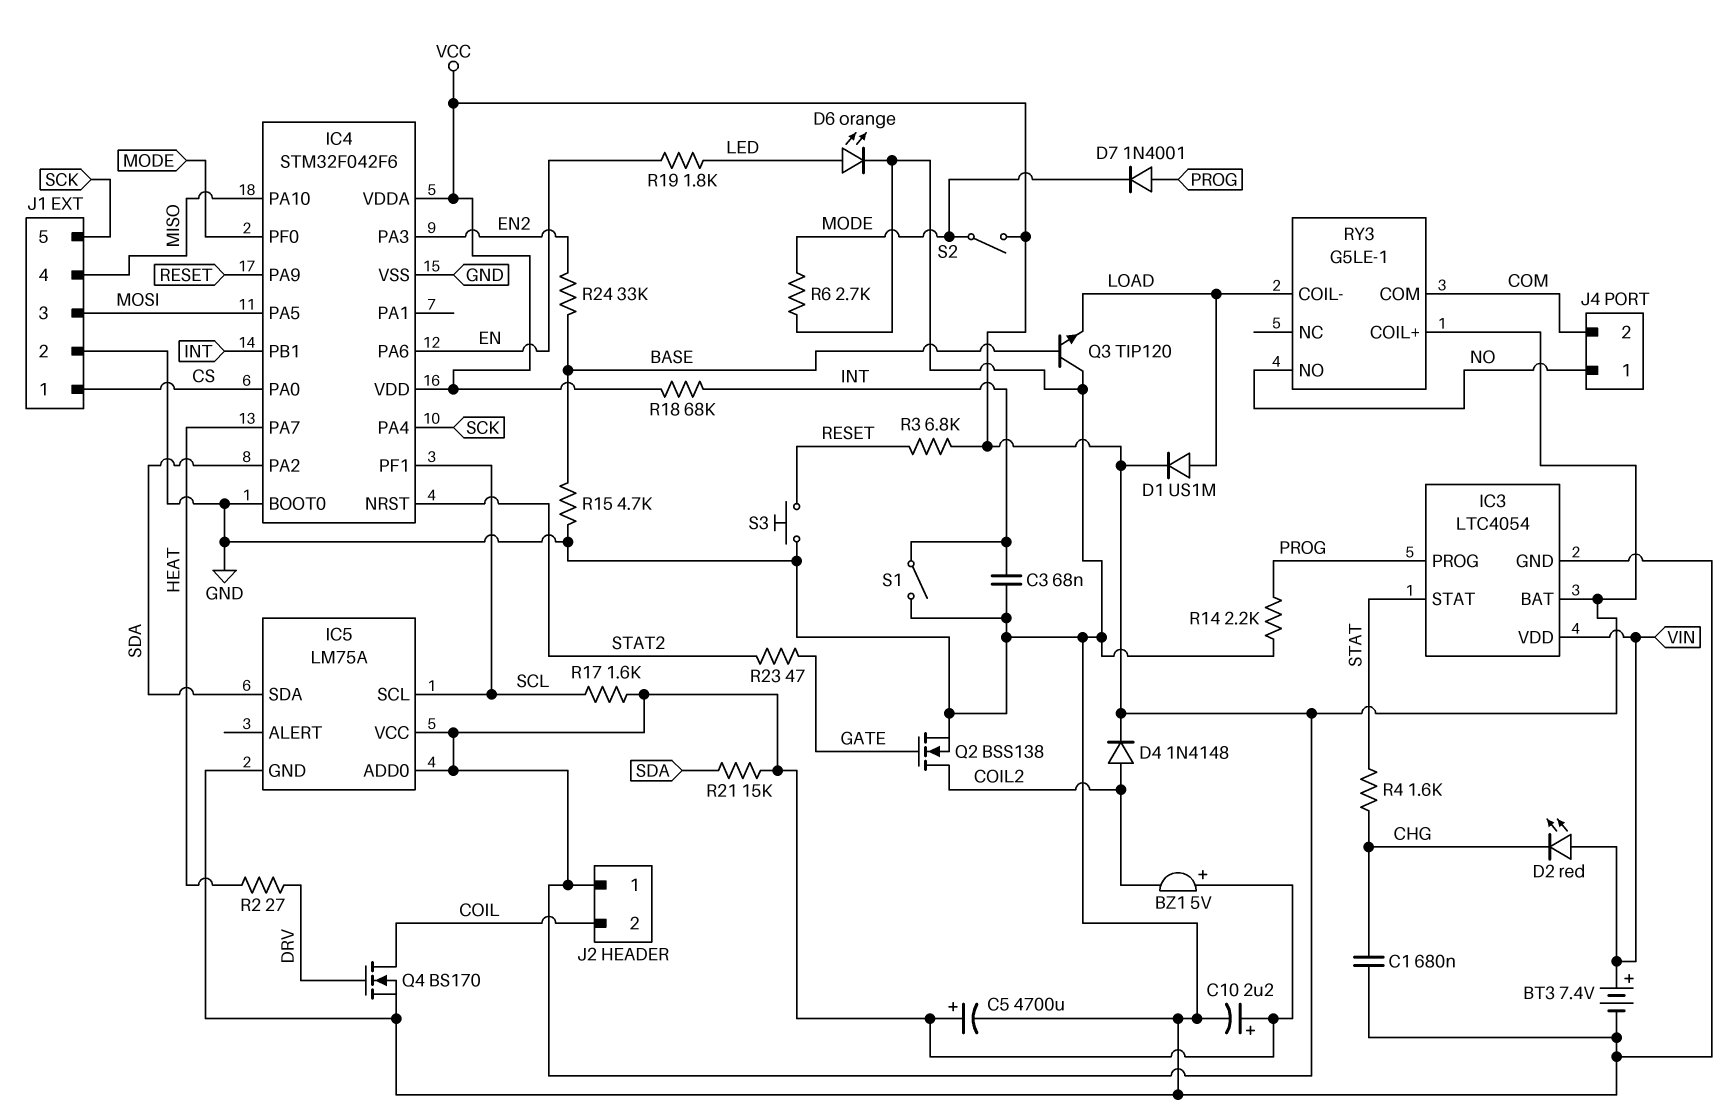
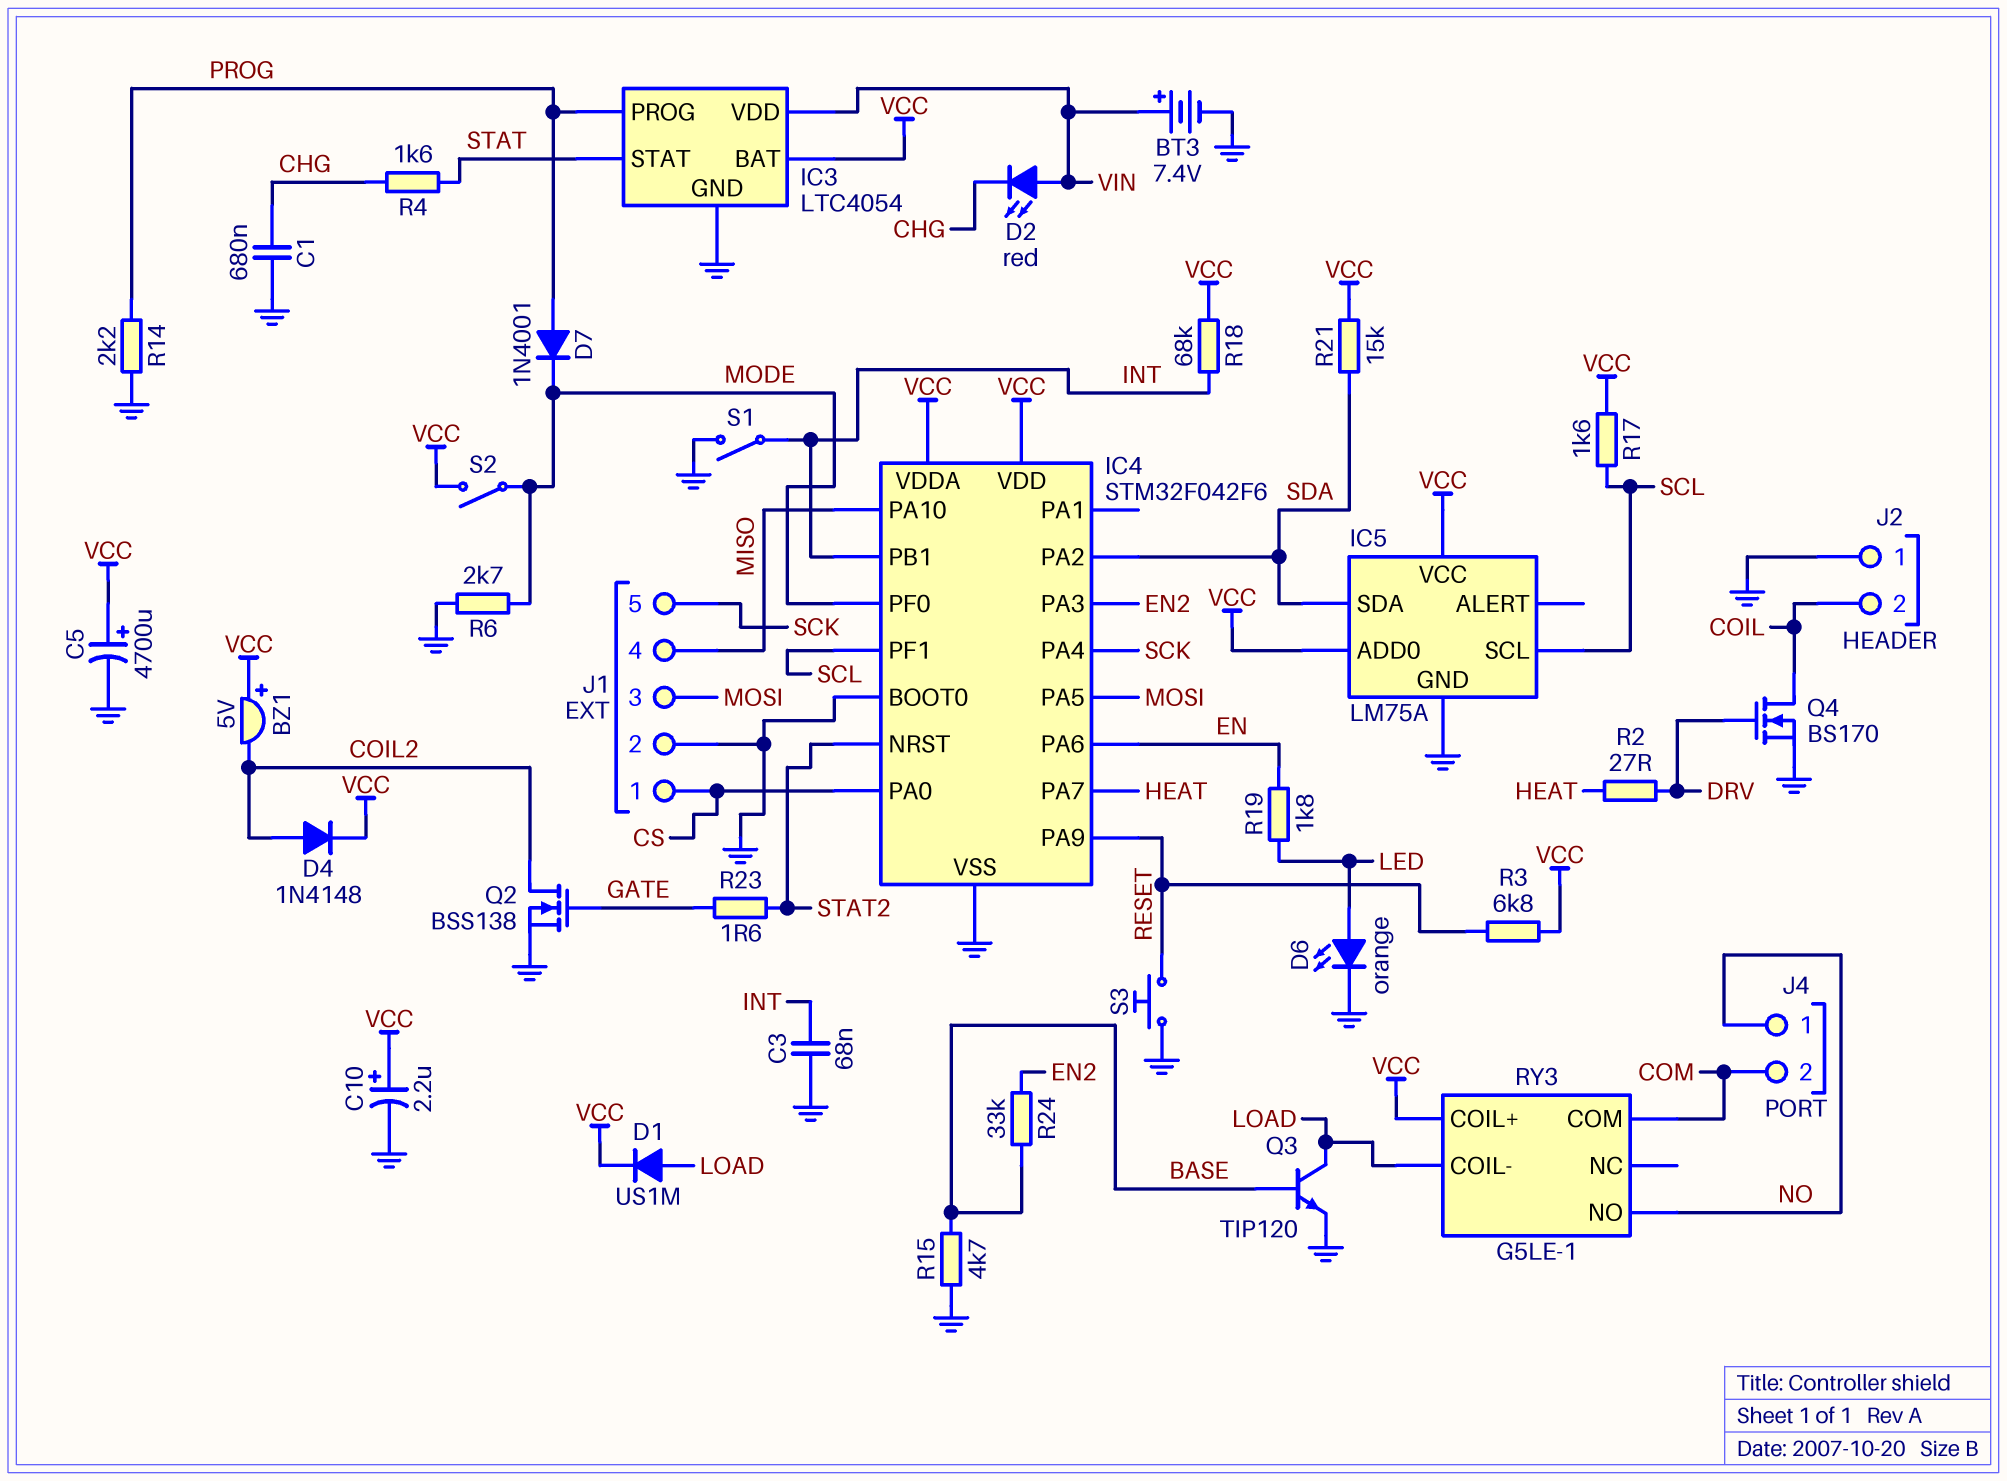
J2 pin 1: VCC -> GND
Q3: NPN TIP120 (B BASE, C GND, E LOAD) -> NPN TIP120 (B BASE, C LOAD, E GND)
R23: 47 (GATE, STAT2) -> 1.6 (GATE, STAT2)

